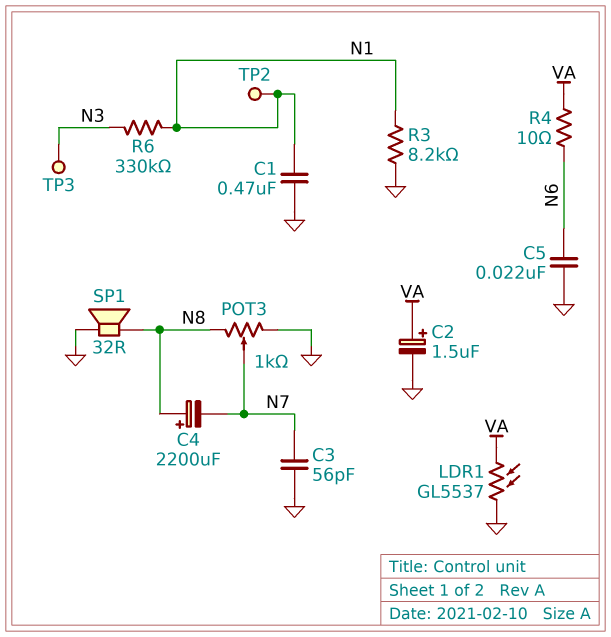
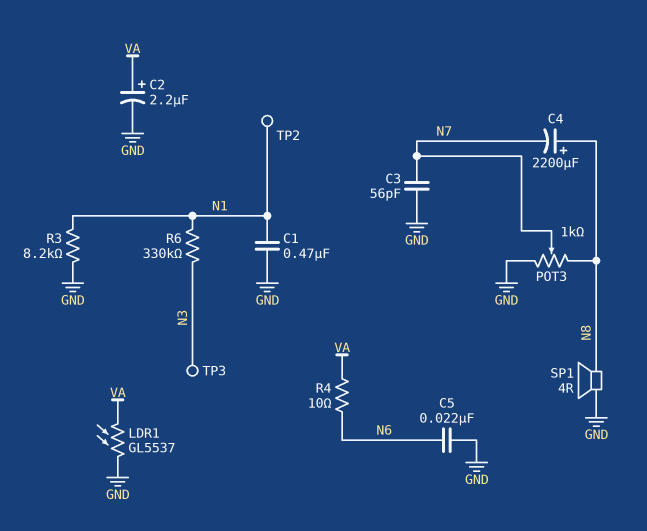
C2: 1.5uF (plus VA, minus GND) -> 2.2uF (plus VA, minus GND)
SP1: speaker 32R (GND, N8) -> speaker 4R (GND, N8)

